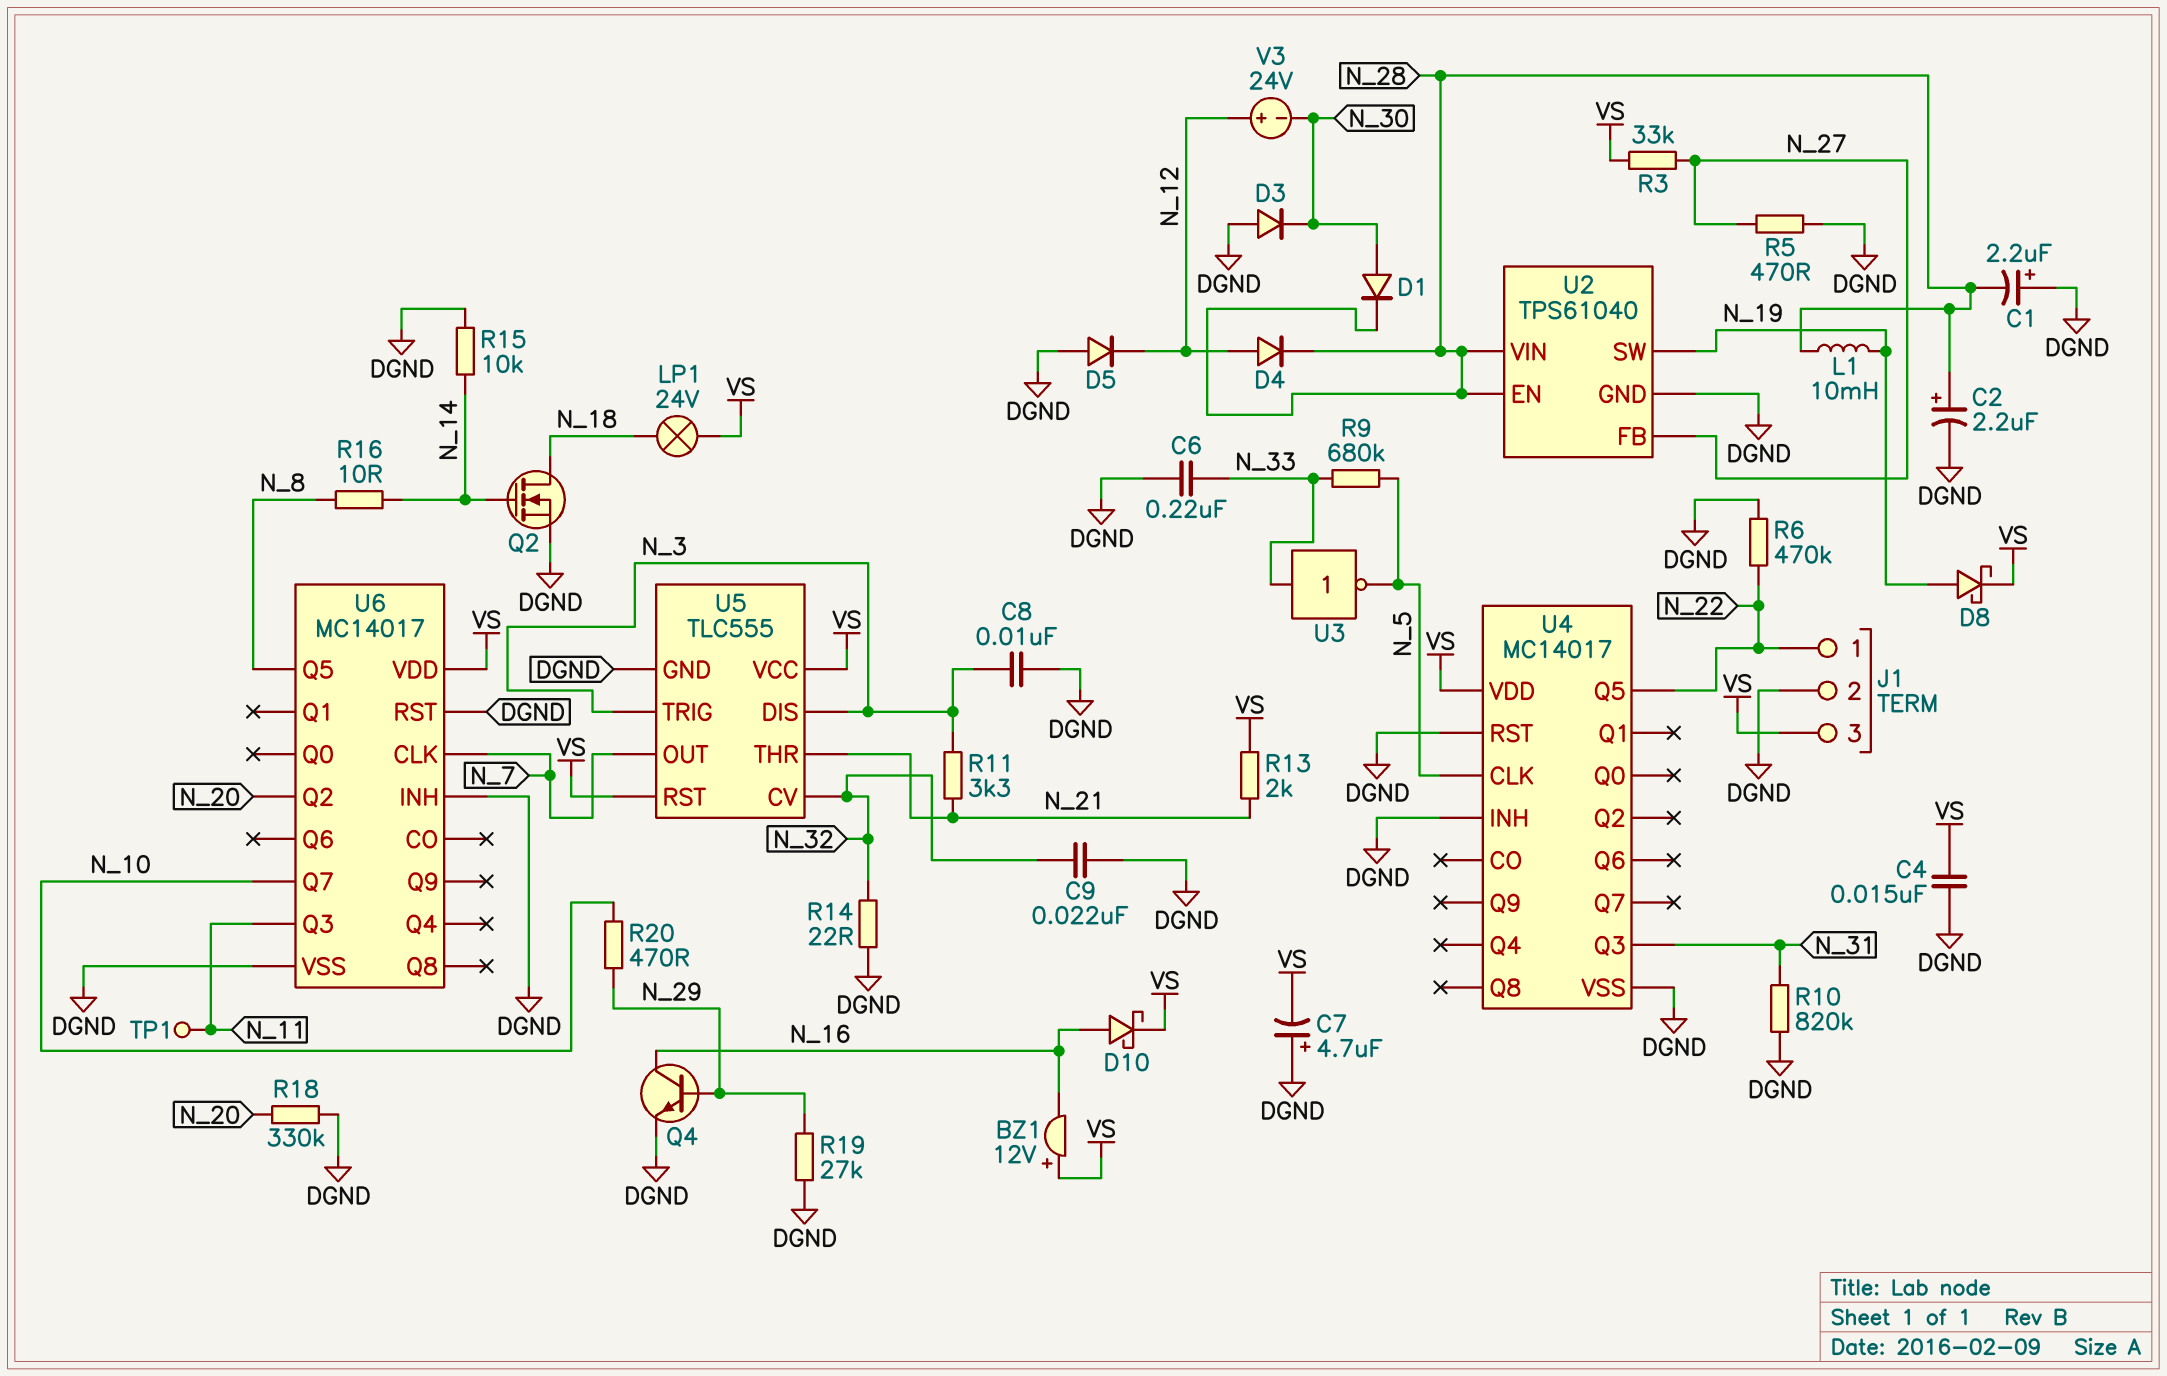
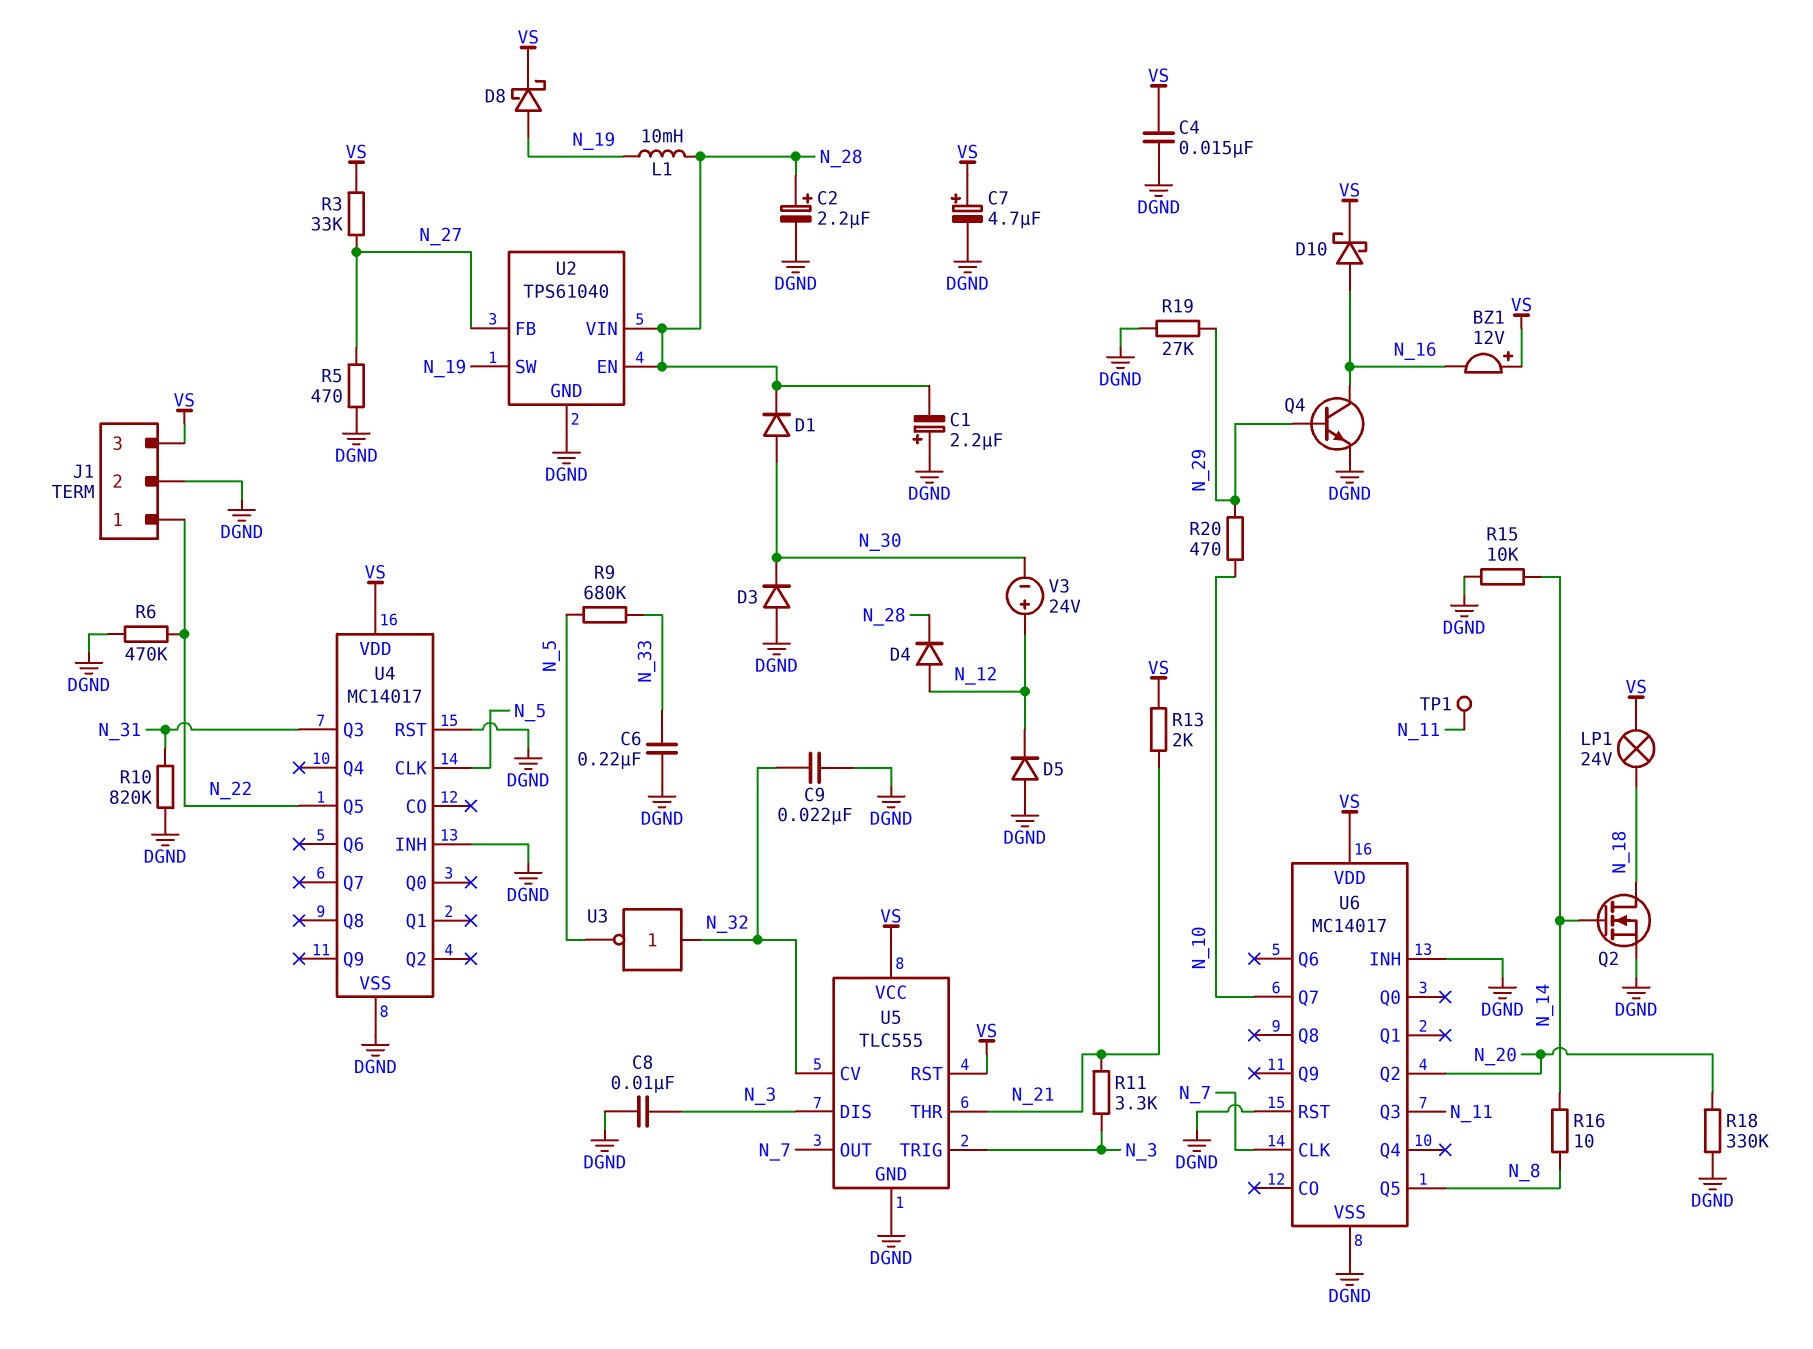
C7: 4.7uF (plus DGND, minus VS) -> 4.7uF (plus VS, minus DGND)
R14: 22 (DGND, N_32) -> none
U3: NOT (in N_33, out N_5) -> NOT (in N_32, out N_5)

